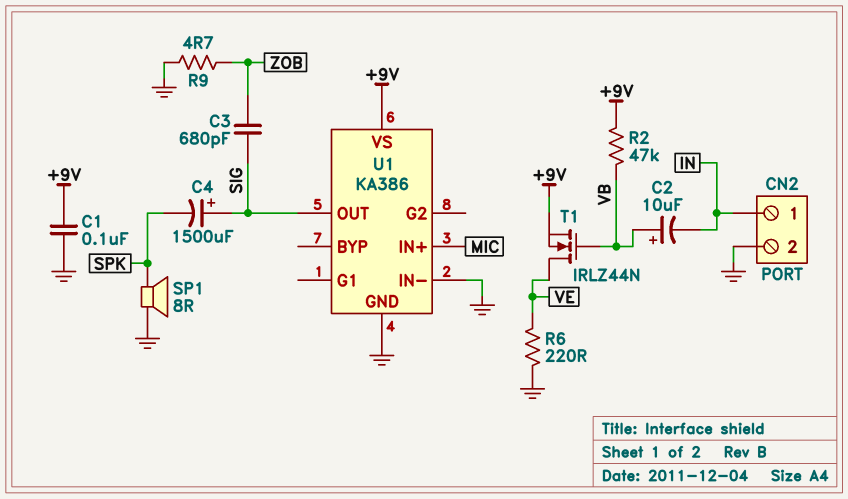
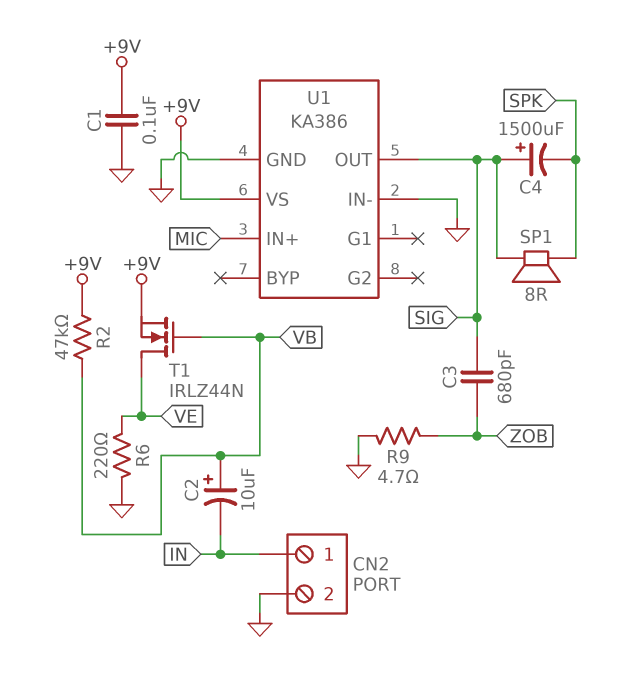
SP1: speaker 8R (GND, SPK) -> speaker 8R (SIG, SPK)

